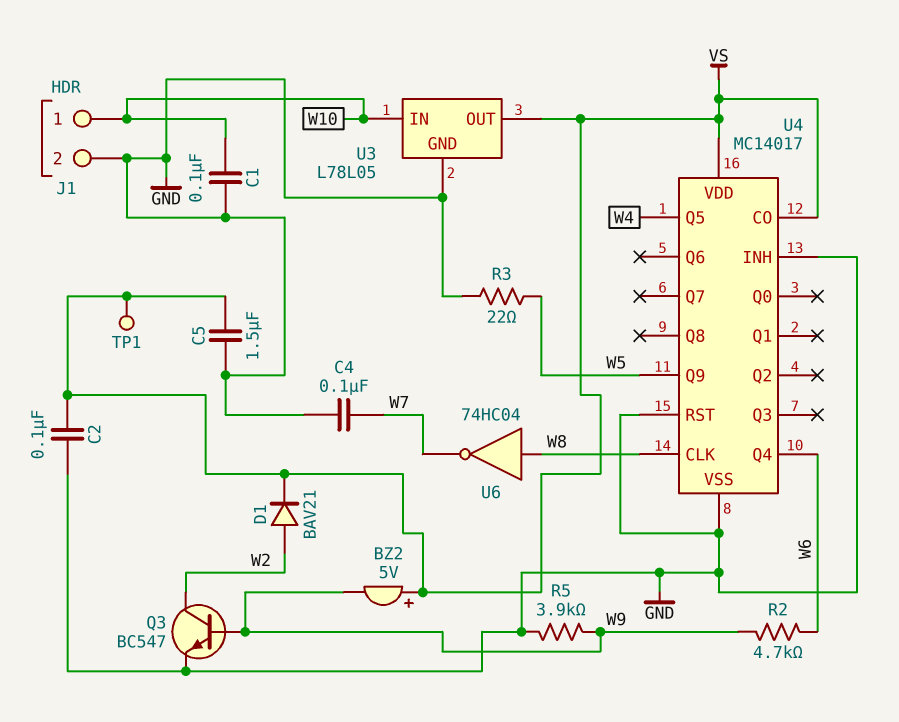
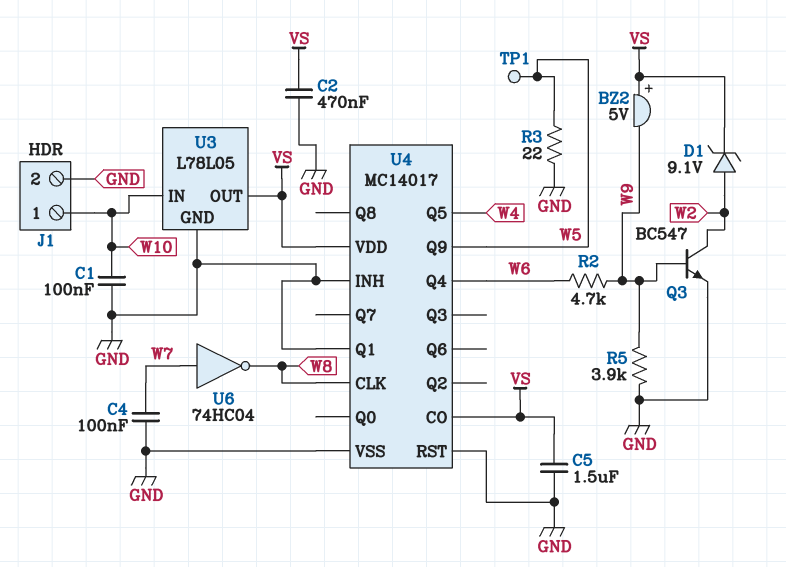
C2: 100nF (GND, VS) -> 470nF (GND, VS)
D1: diode BAV21 (A W2, K VS) -> zener 9.1V (A W2, K VS)
TP1: test point (VS) -> test point (W5)
U4 pin Q1: none -> GND
U6: NOT 74HC04 (in W8, out W7) -> NOT 74HC04 (in W7, out W8)

